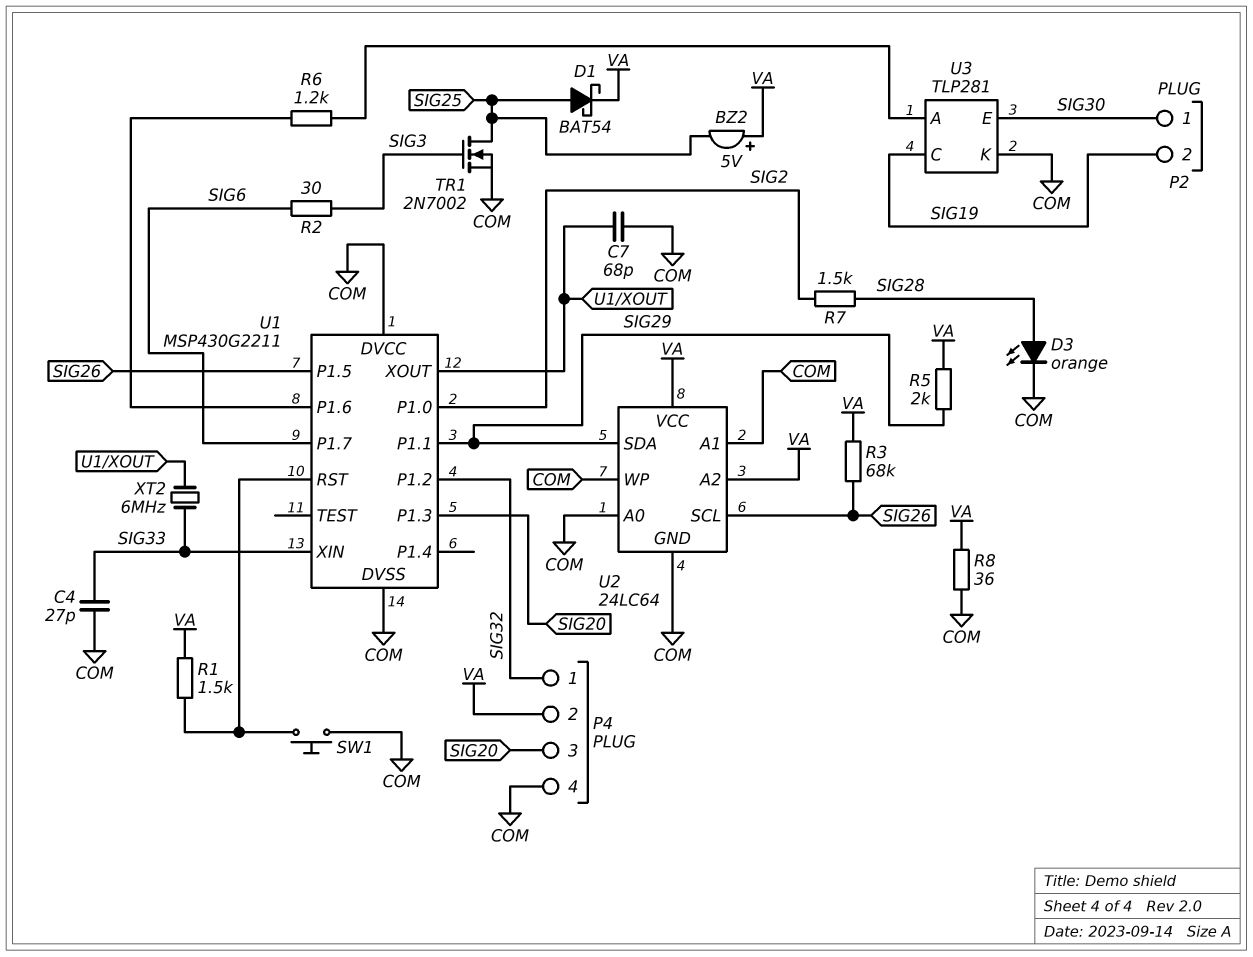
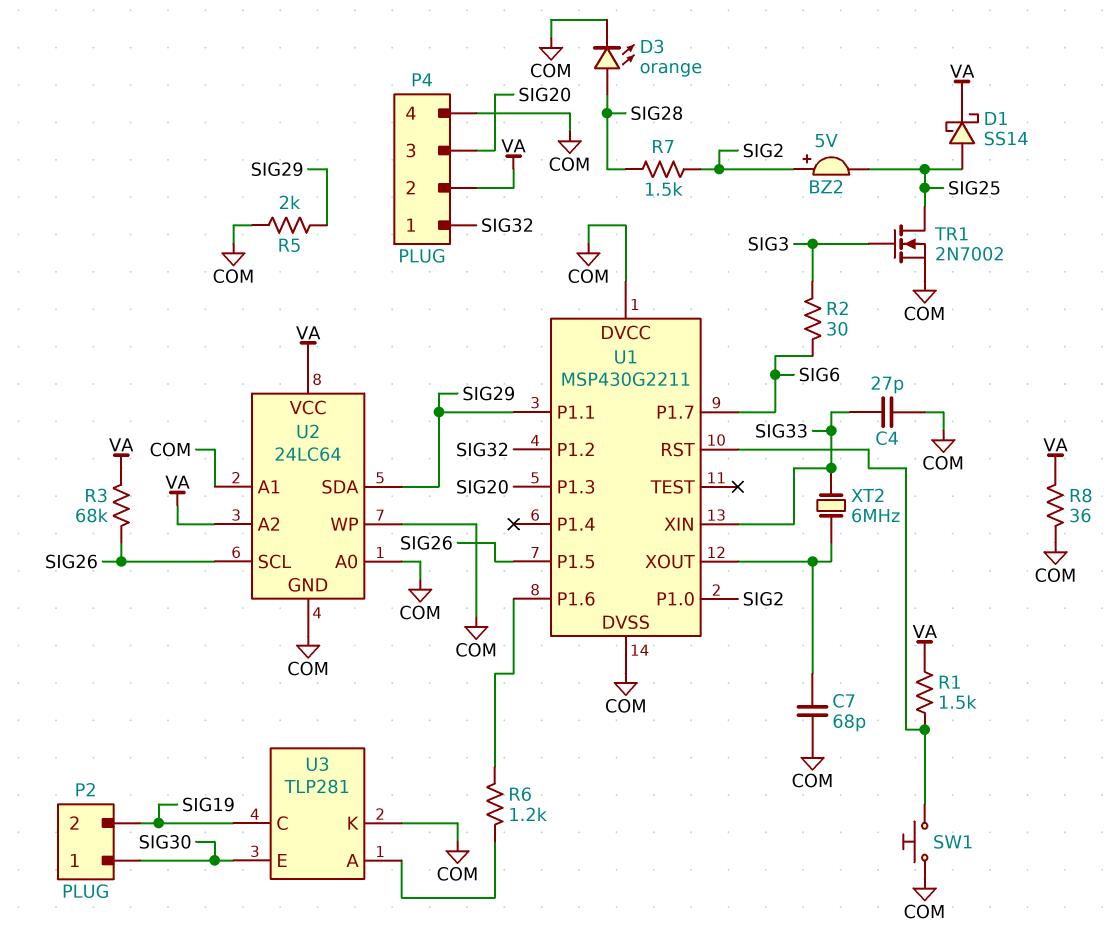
BZ2: buzzer 5V (plus VA, minus SIG25) -> buzzer 5V (plus SIG2, minus SIG25)
D1: schottky BAT54 (A SIG25, K VA) -> schottky SS14 (A SIG25, K VA)
R5: 2k (SIG29, VA) -> 2k (COM, SIG29)

